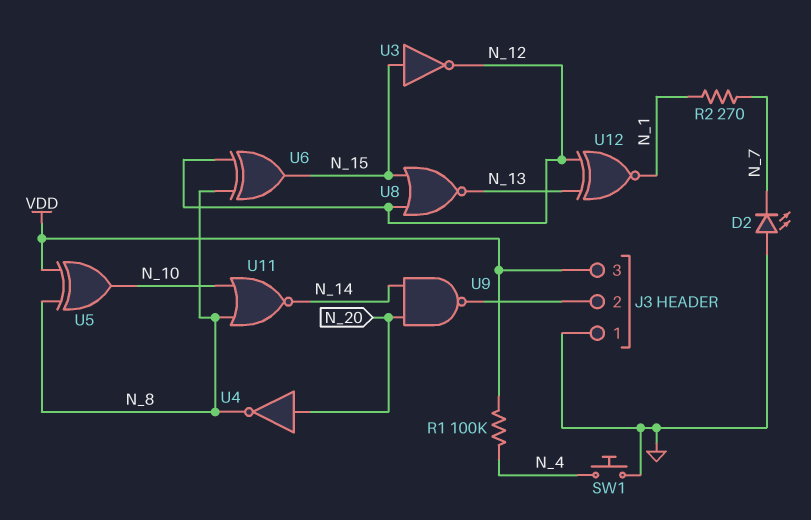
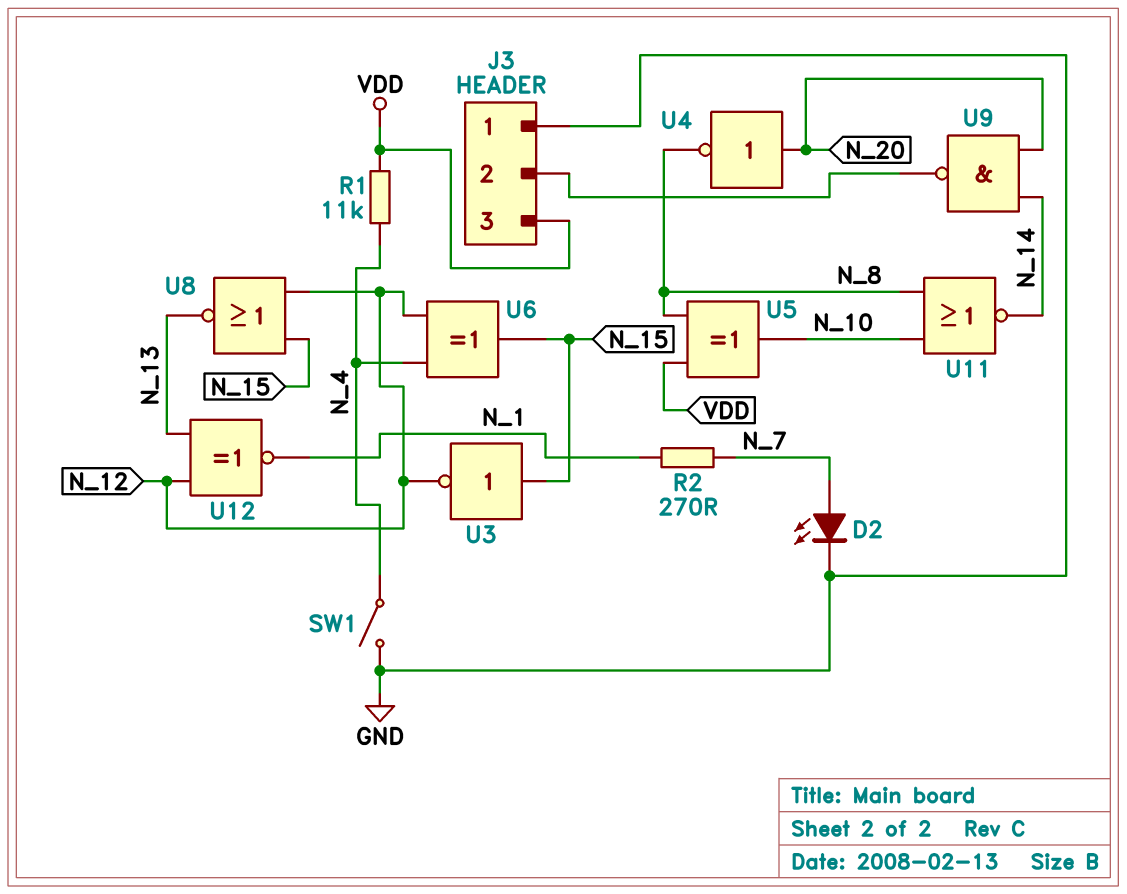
D2: LED (A GND, K N_7) -> LED (A N_7, K GND)
R1: 100k (N_4, VDD) -> 11k (N_4, VDD)
SW1: button (GND, N_4) -> switch (GND, N_4)
U6: XOR (in N_8, in N_12, out N_15) -> XOR (in N_4, in N_12, out N_15)

